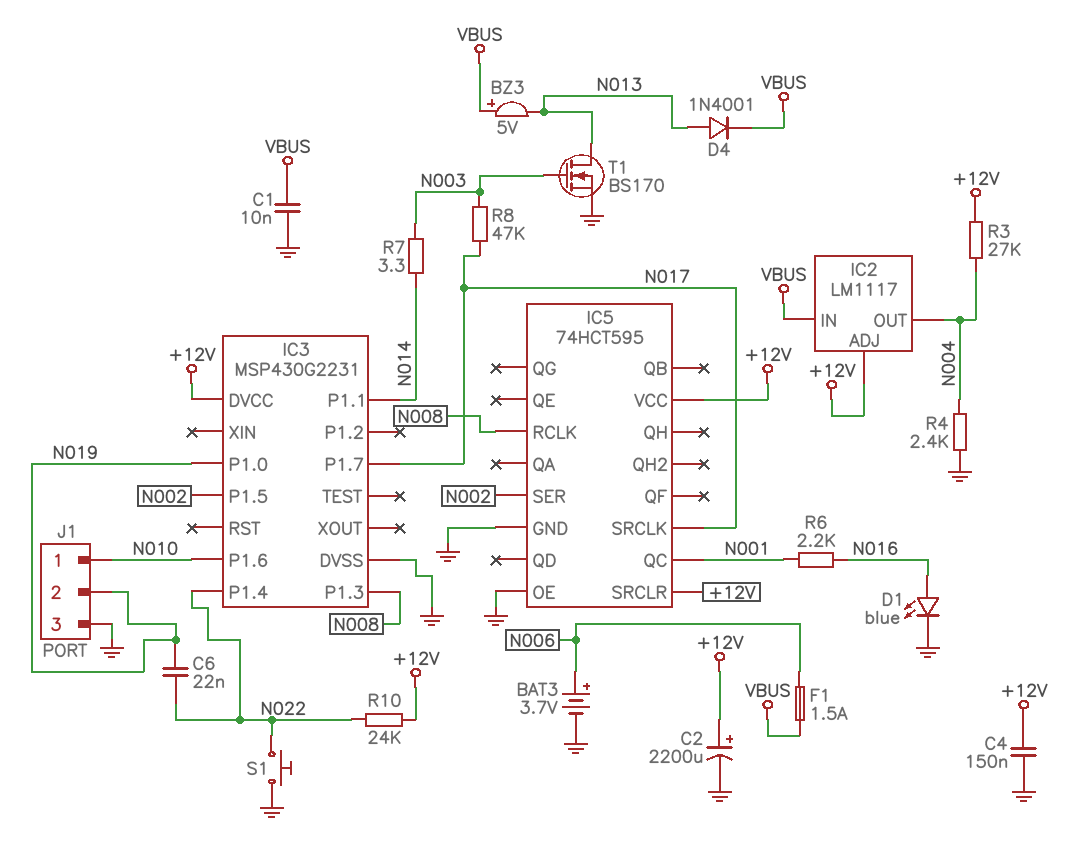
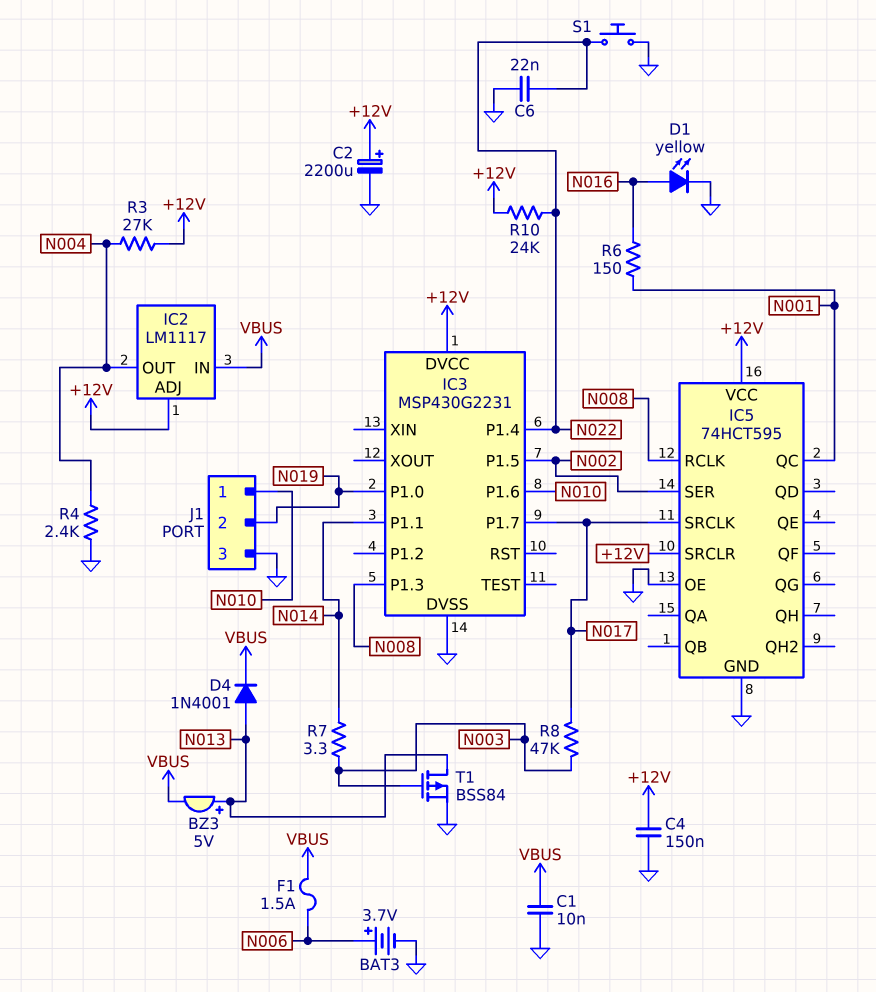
BZ3: buzzer 5V (plus VBUS, minus N013) -> buzzer 5V (plus N013, minus VBUS)
C6: 22nF (N019, N022) -> 22nF (GND, N022)
D1: LED blue (A N016, K GND) -> LED yellow (A N016, K GND)
R6: 2.2k (N001, N016) -> 150 (N001, N016)
T1: NMOS BS170 (G N003, D N013, S GND) -> PMOS BSS84 (G N003, D N013, S GND)

